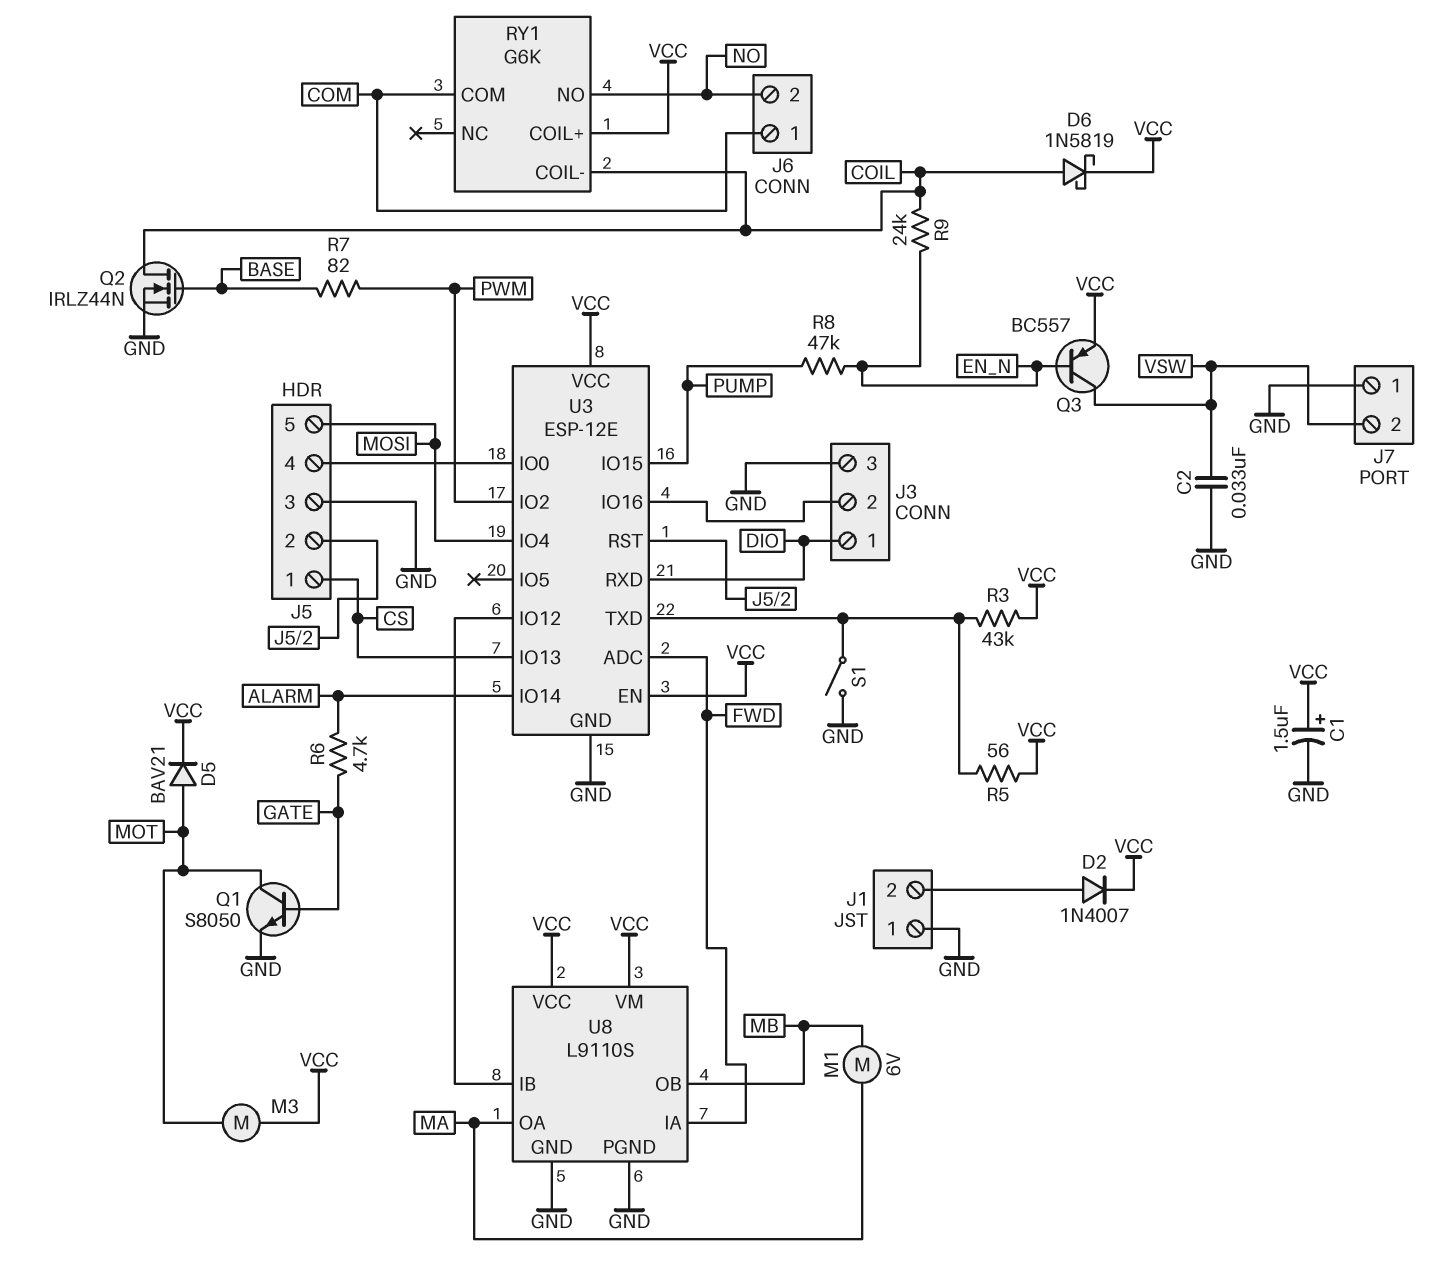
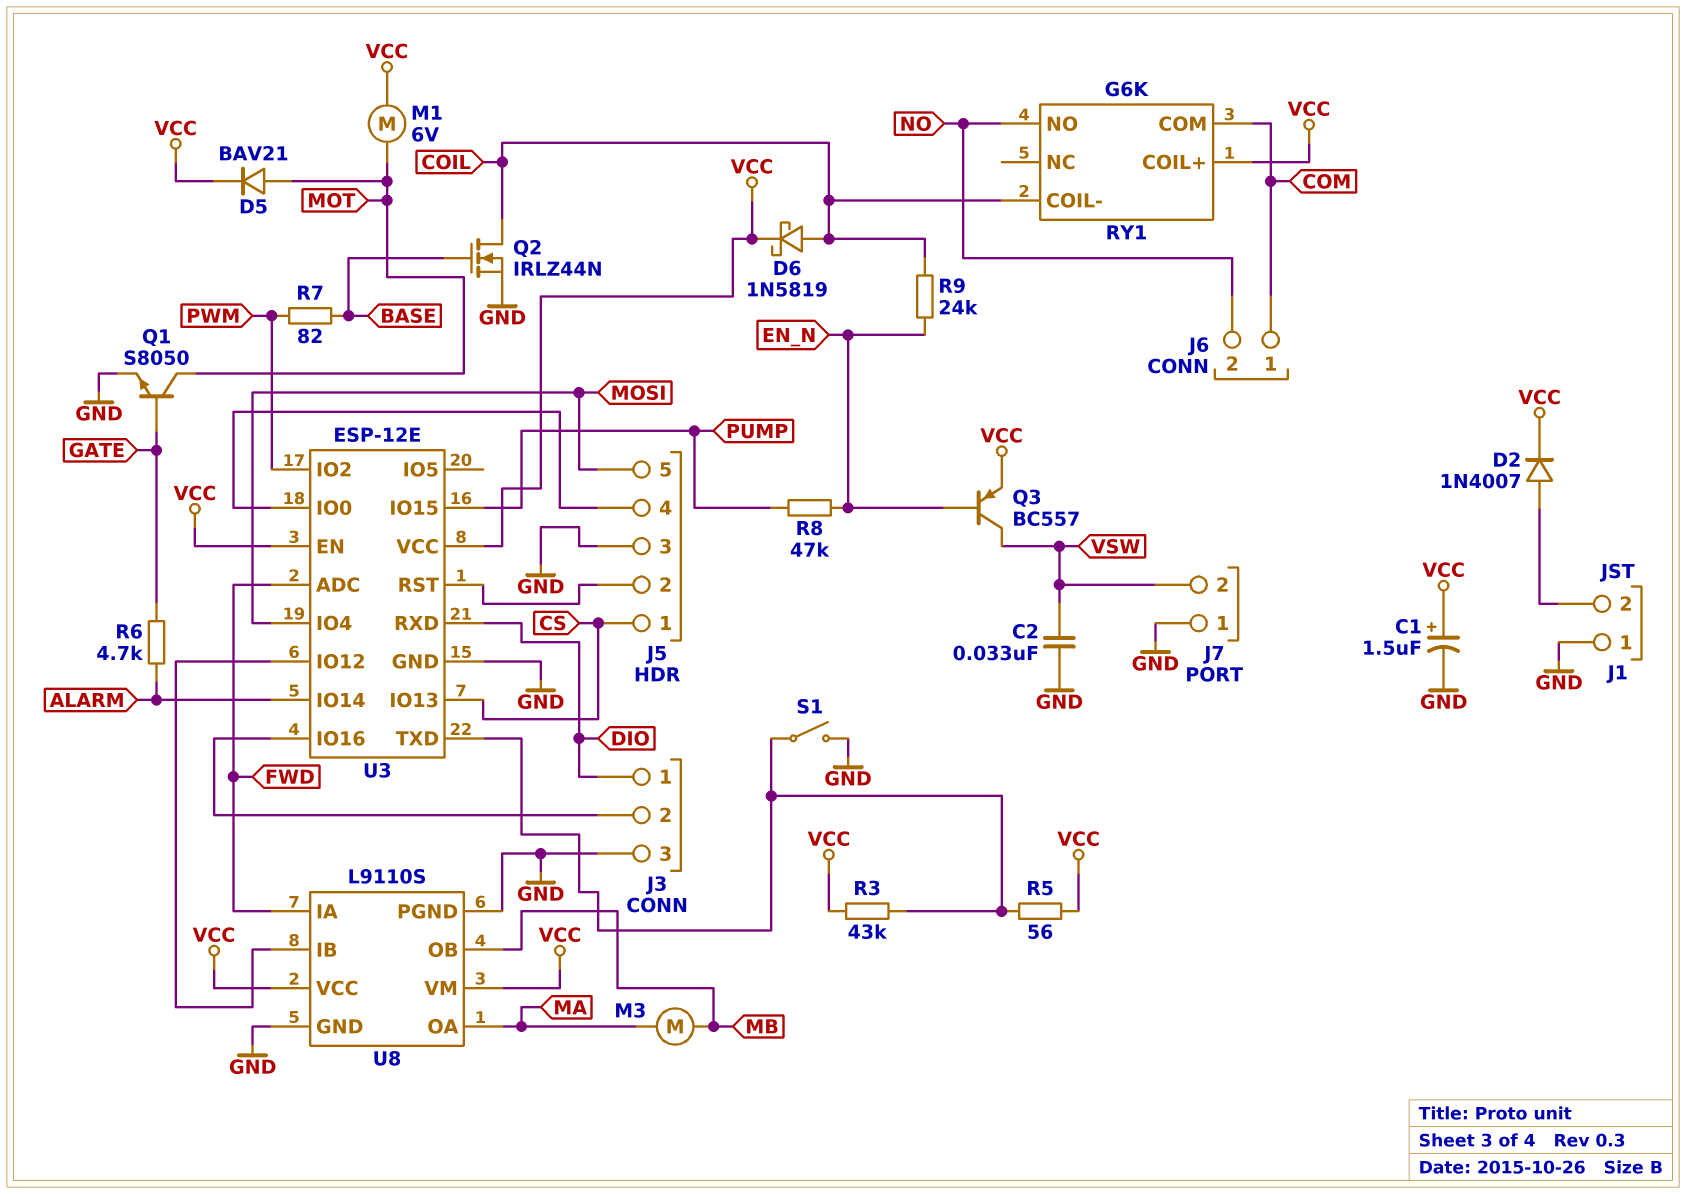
M1: motor 6V (MA, MB) -> motor 6V (MOT, VCC)
M3: motor (MOT, VCC) -> motor (MA, MB)

